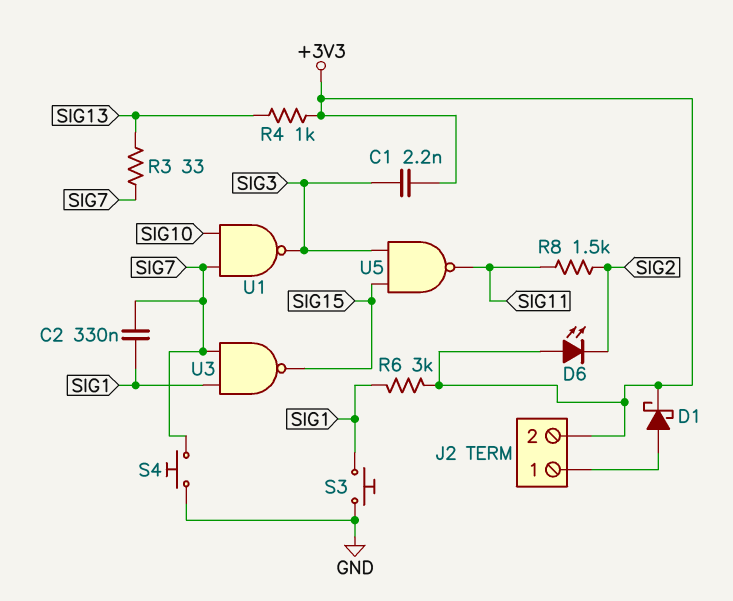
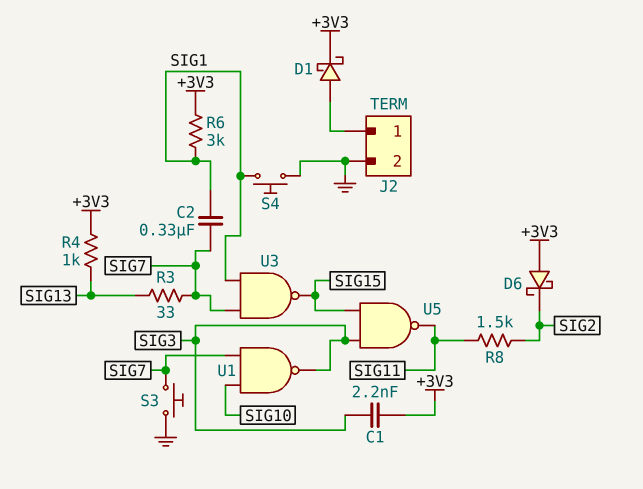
D6: LED (A +3V3, K SIG2) -> schottky (A +3V3, K SIG2)
J2 pin 2: +3V3 -> GND
S3: button (GND, SIG1) -> button (GND, SIG7)
S4: button (GND, SIG7) -> button (GND, SIG1)

